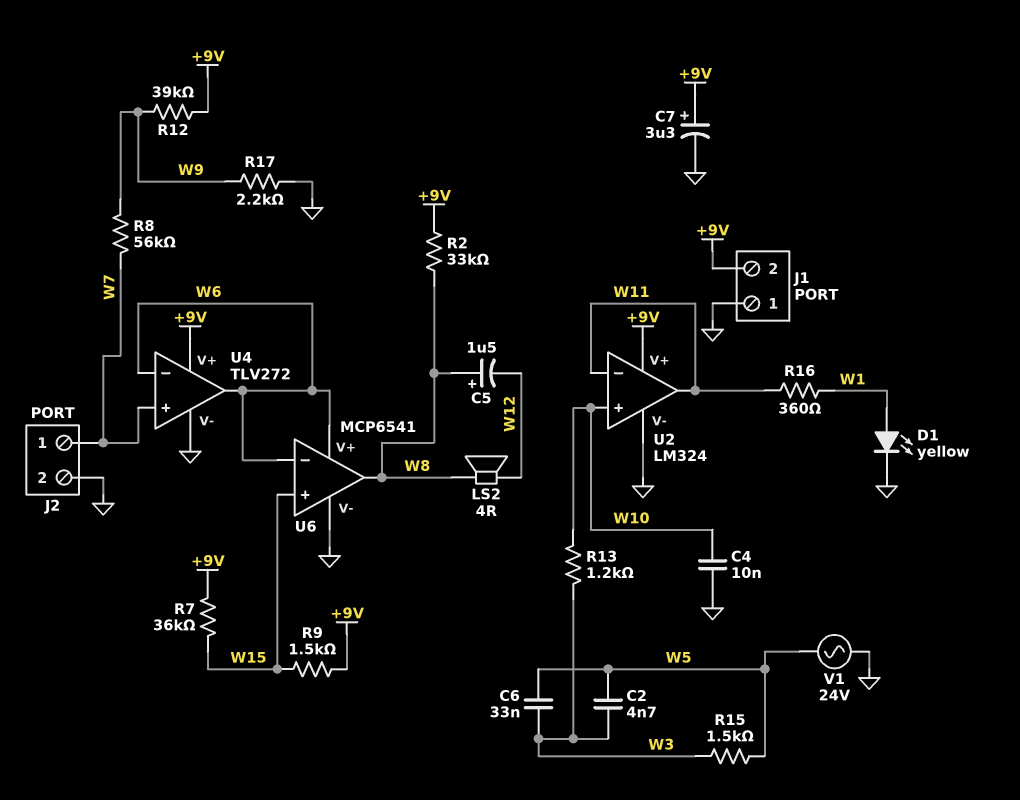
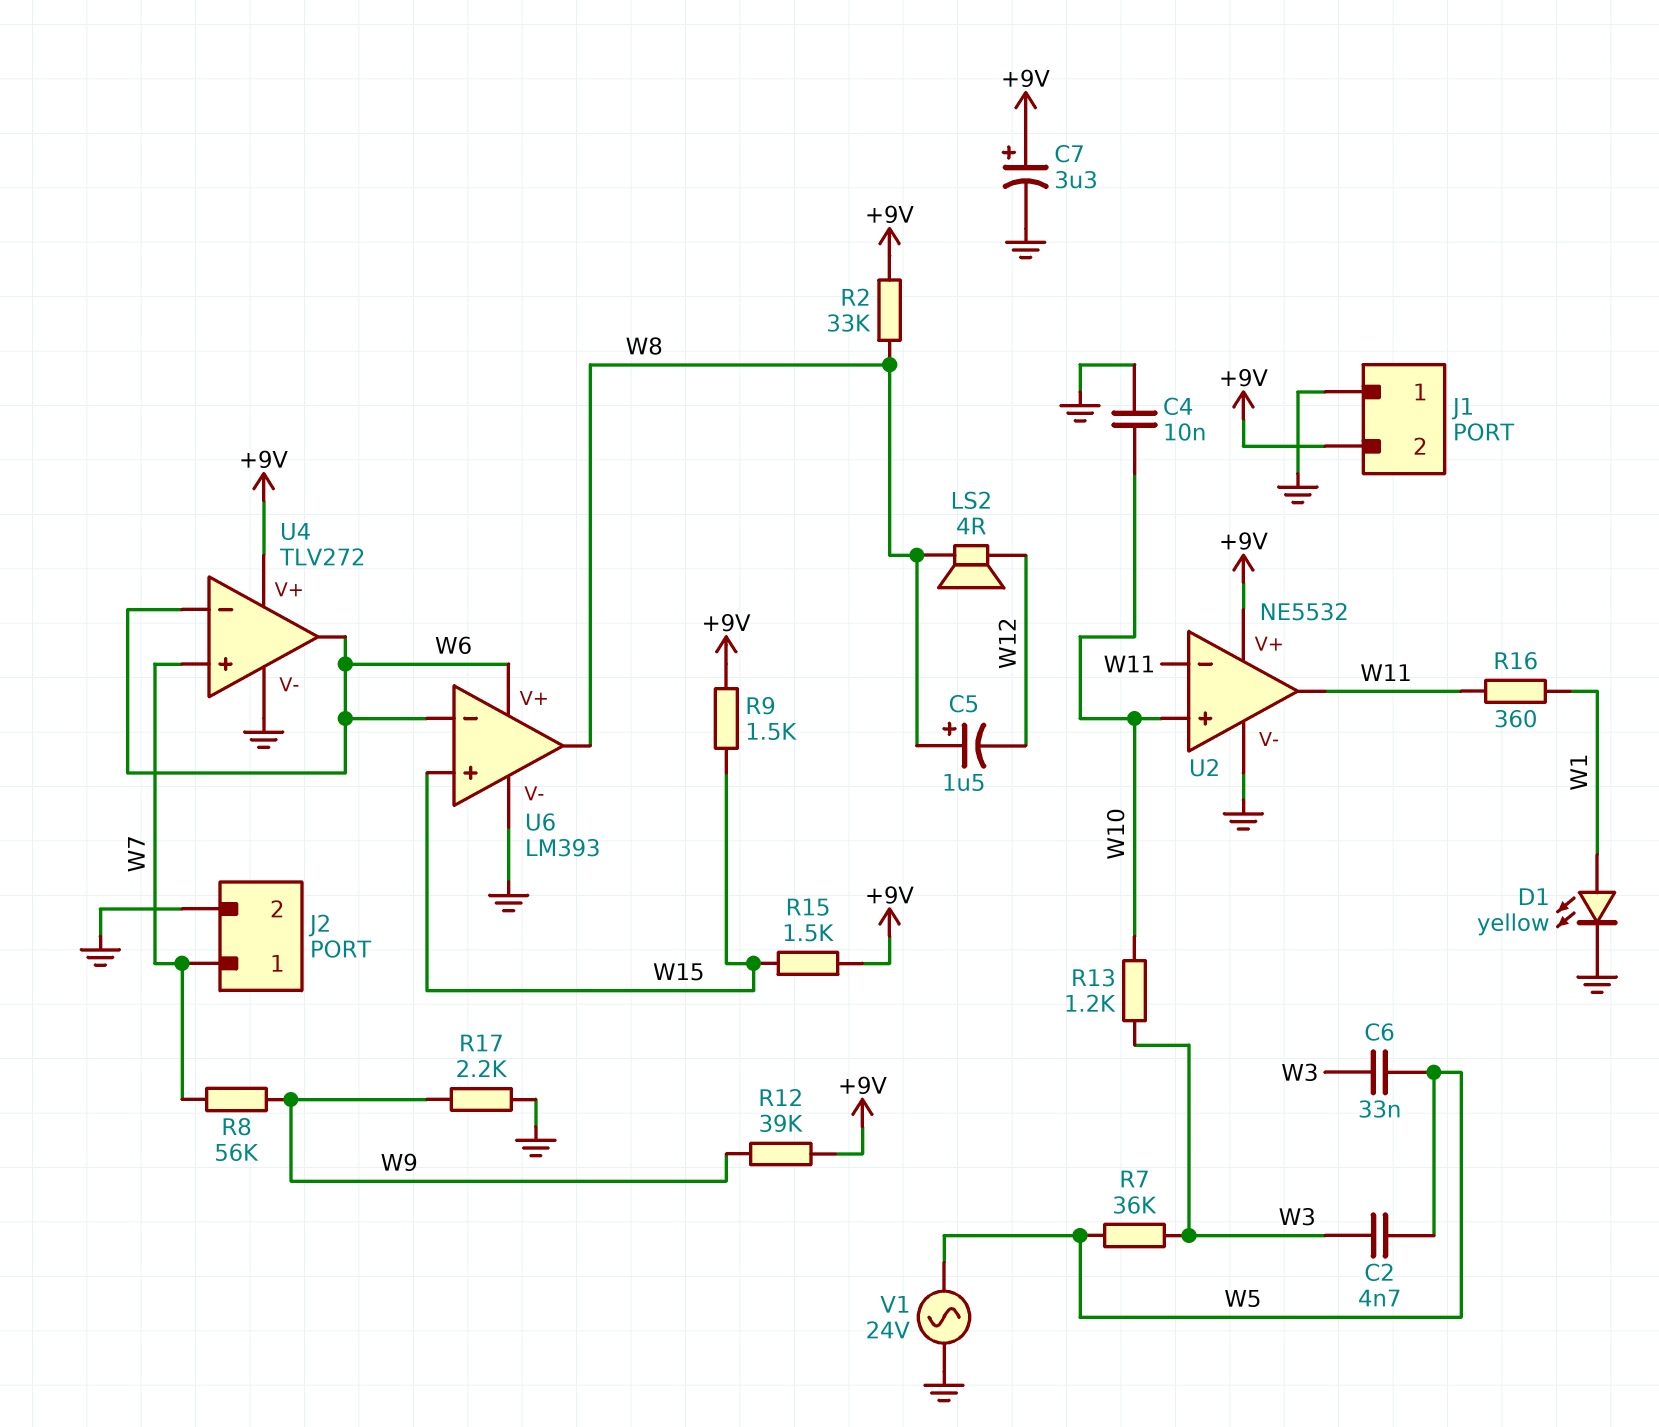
R7: 36k (+9V, W15) -> 36k (W3, W5)
R15: 1.5k (W3, W5) -> 1.5k (+9V, W15)
U2: LM324 -> NE5532
U6: MCP6541 -> LM393

